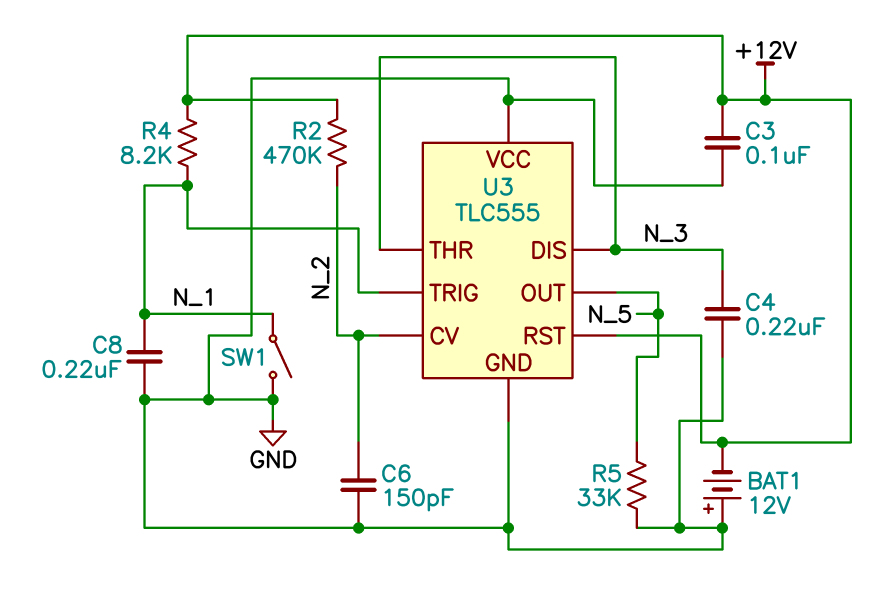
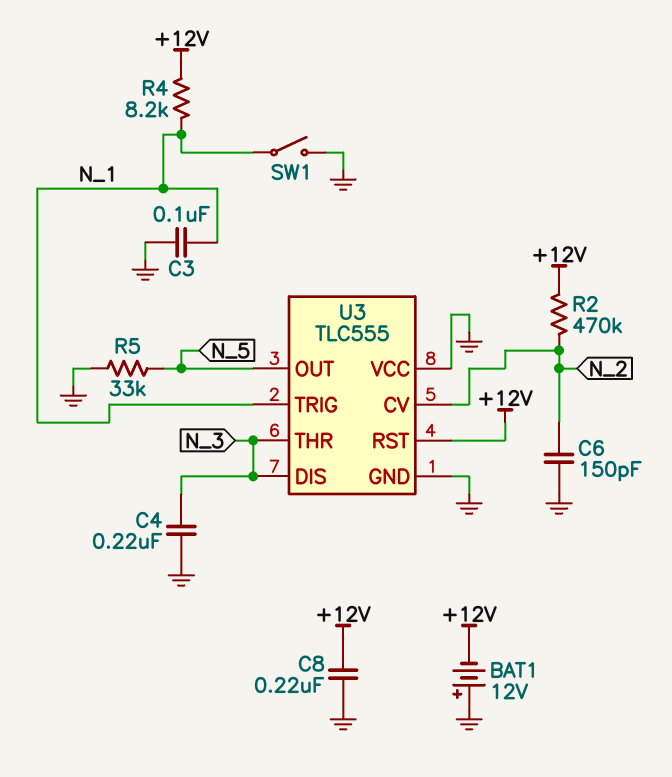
C3: 100nF (+12V, GND) -> 100nF (GND, N_1)
C8: 220nF (GND, N_1) -> 220nF (+12V, GND)

